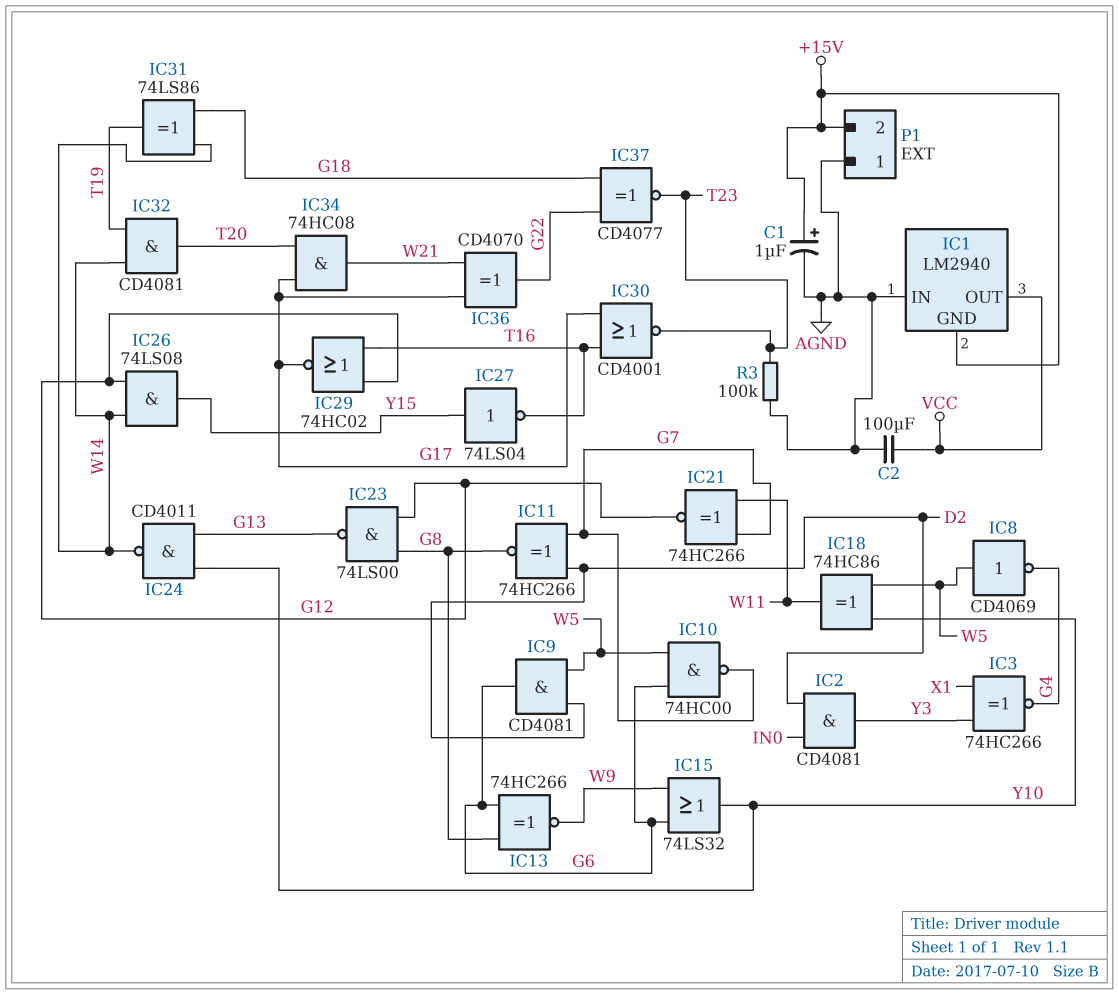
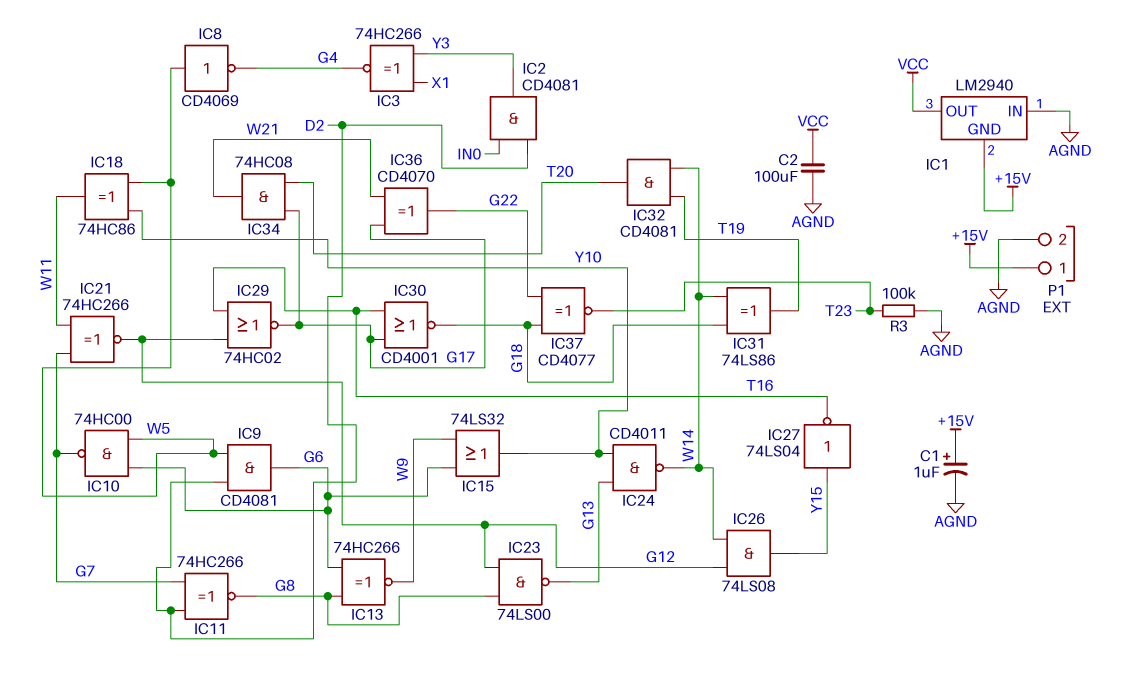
IC30: NOR CD4001 (in G17, in T16, out T23) -> NOR CD4001 (in G17, in T16, out G18)
P1 pin 1: AGND -> +15V
P1 pin 2: +15V -> AGND

